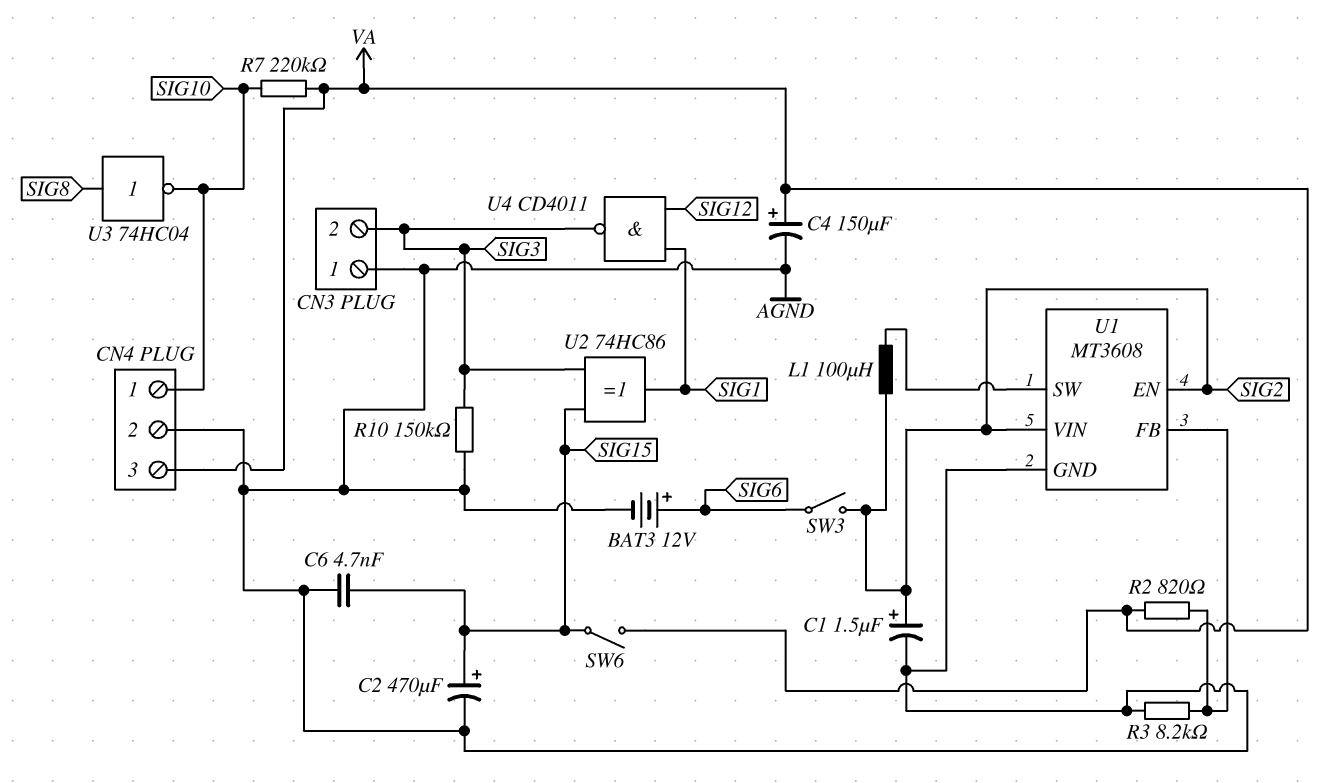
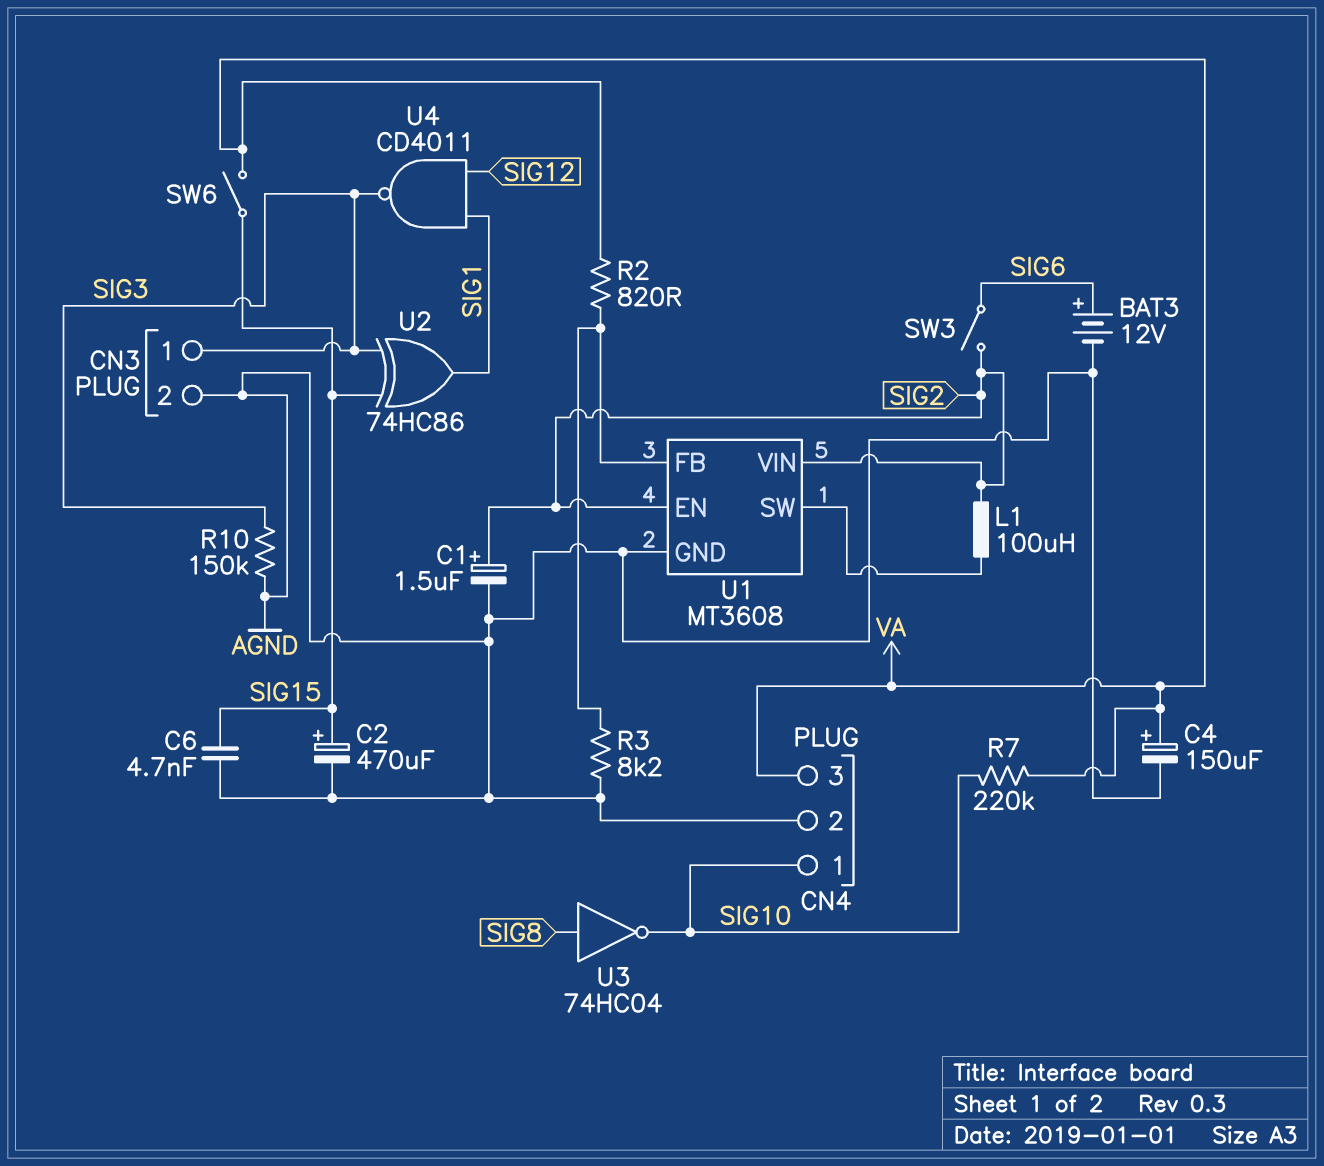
CN3 pin 1: AGND -> SIG3
CN3 pin 2: SIG3 -> AGND

